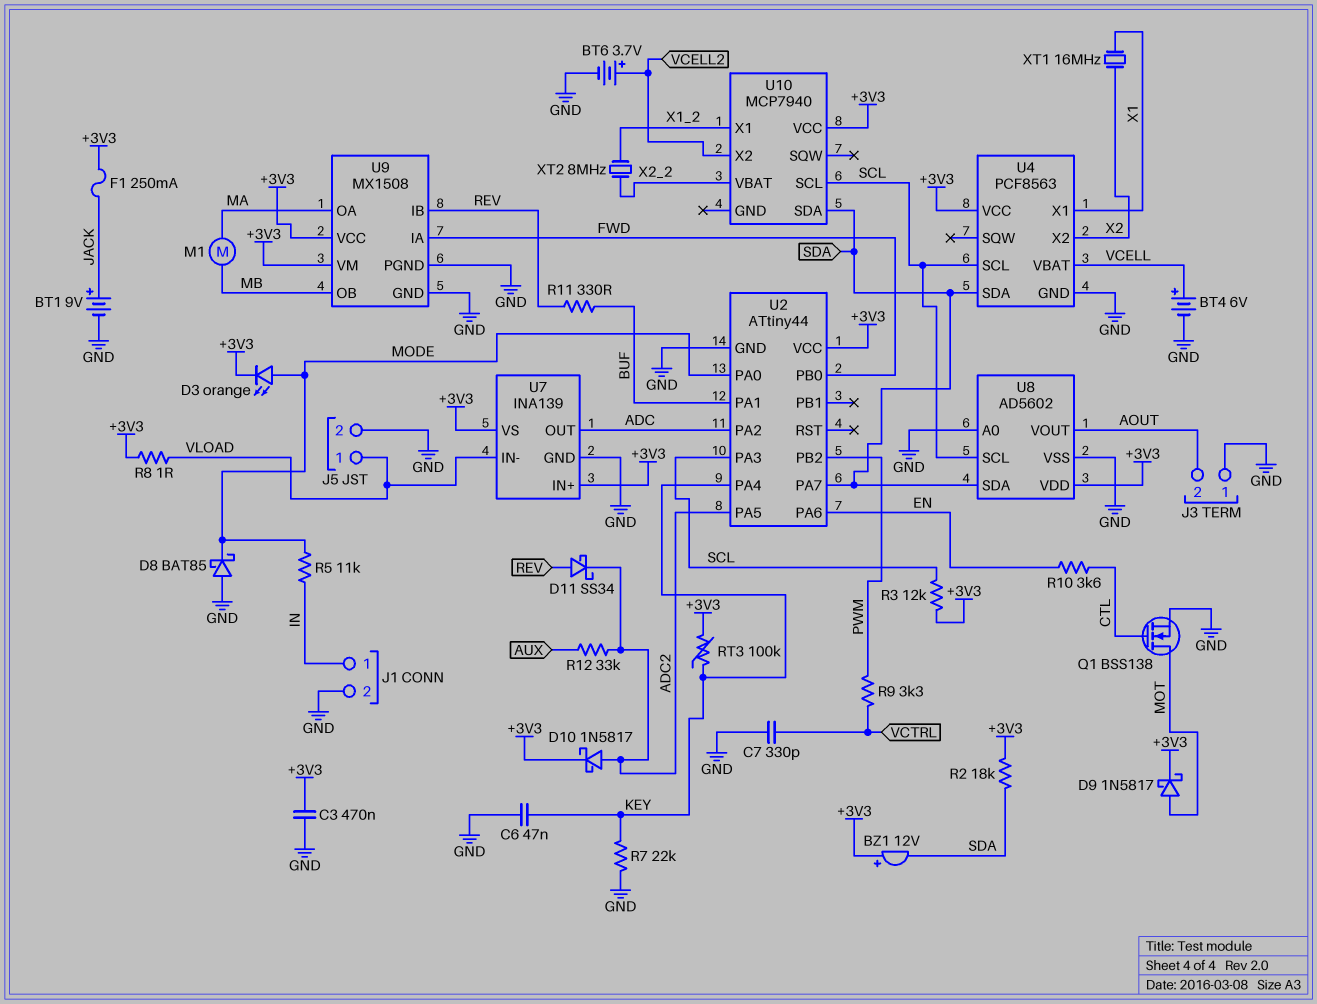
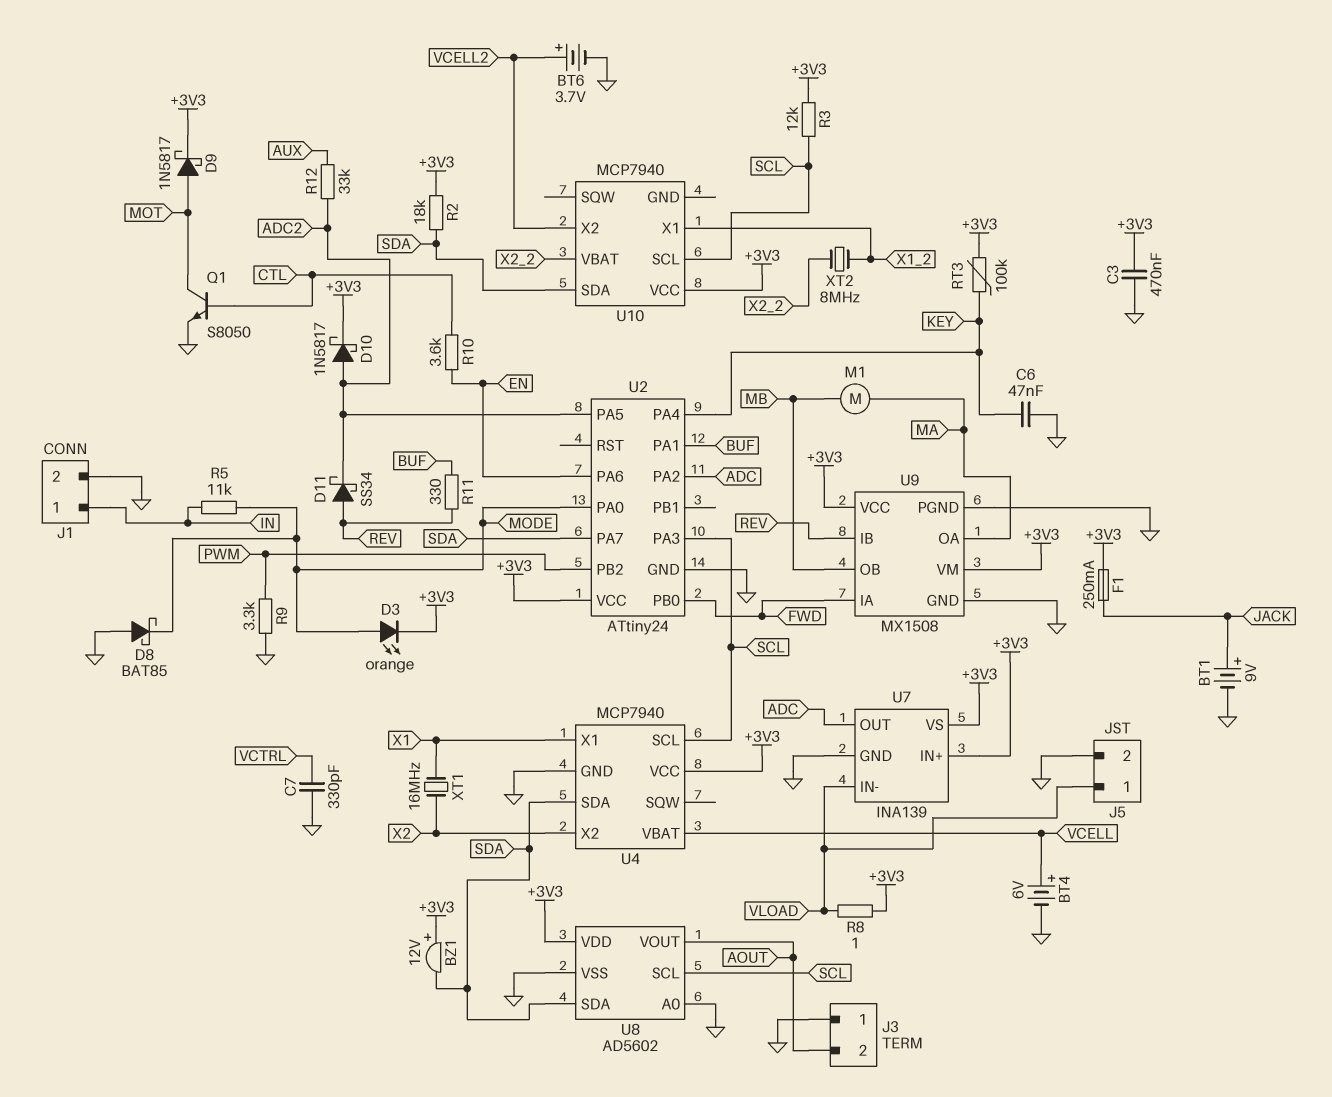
Q1: NMOS BSS138 (G CTL, D MOT, S GND) -> NPN S8050 (B CTL, C MOT, E GND)
R7: 22k (GND, KEY) -> none
R9: 3.3k (PWM, VCTRL) -> 3.3k (GND, PWM)
U2: ATtiny44 -> ATtiny24
U4: PCF8563 -> MCP7940

